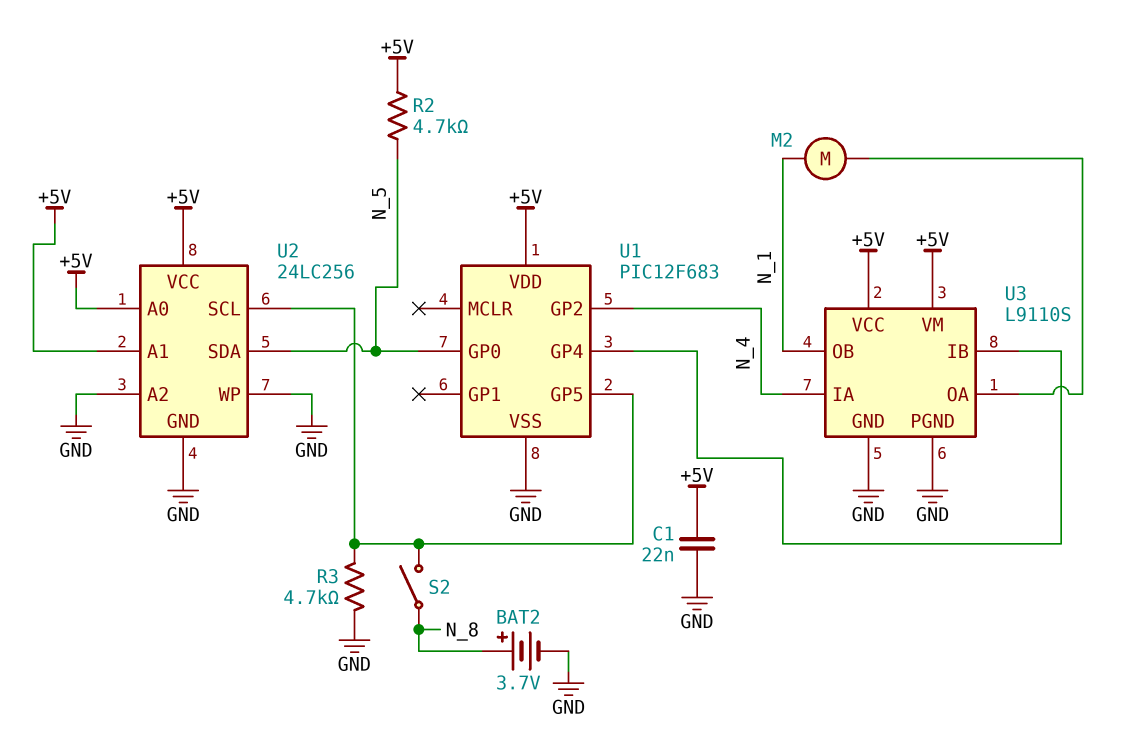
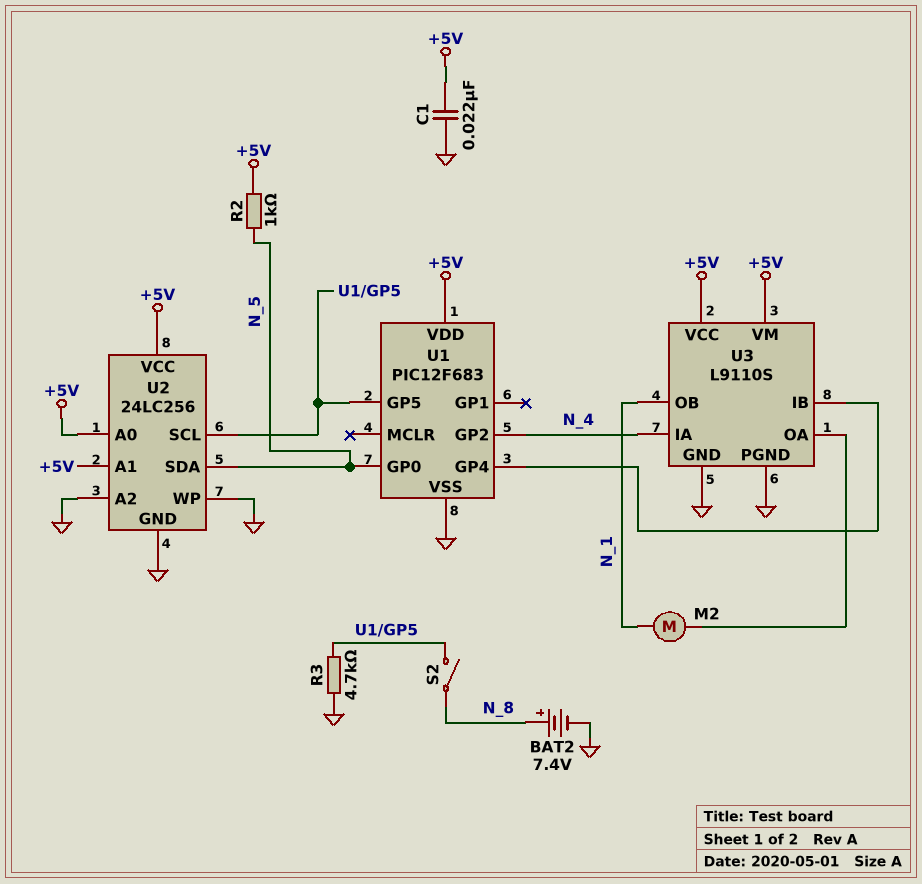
BAT2: 3.7V (plus N_8, minus GND) -> 7.4V (plus N_8, minus GND)
R2: 4.7k (+5V, N_5) -> 1k (+5V, N_5)

